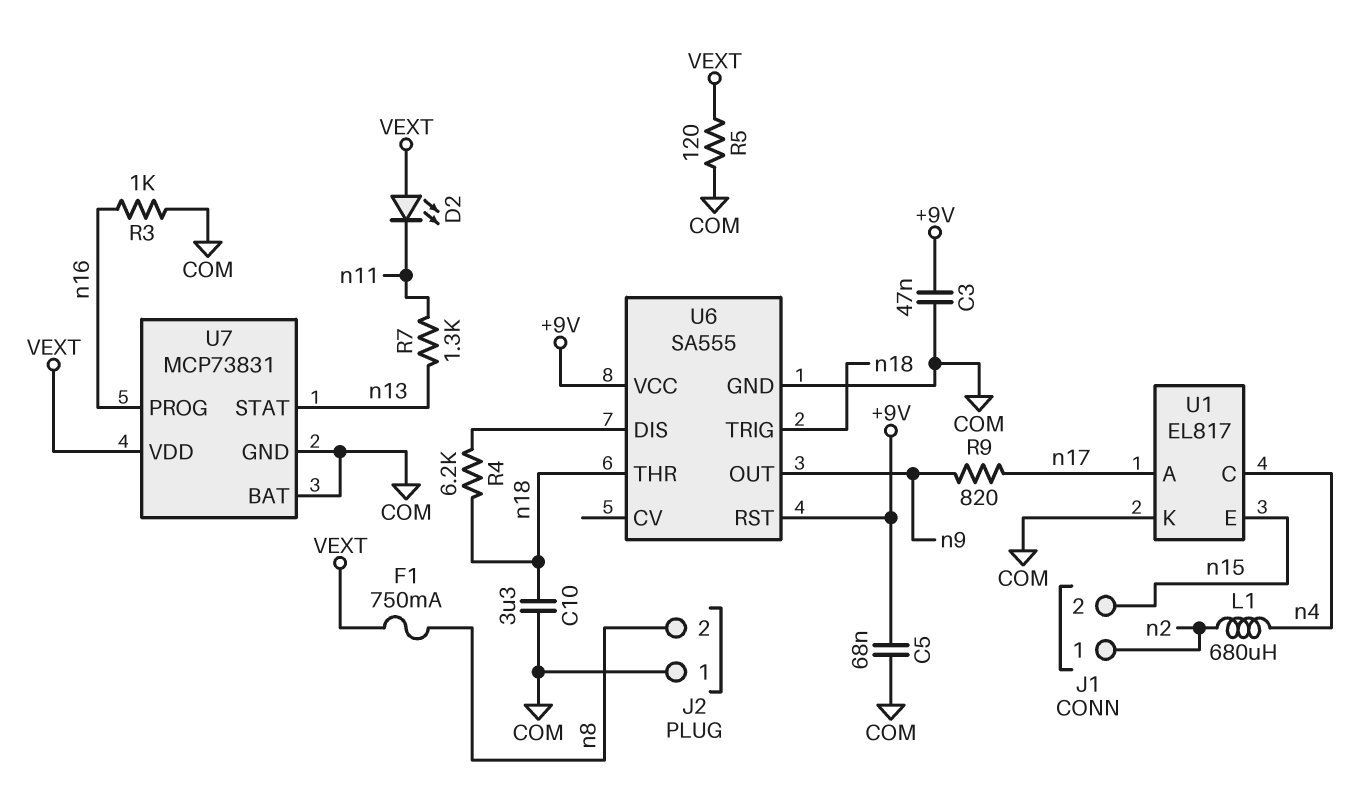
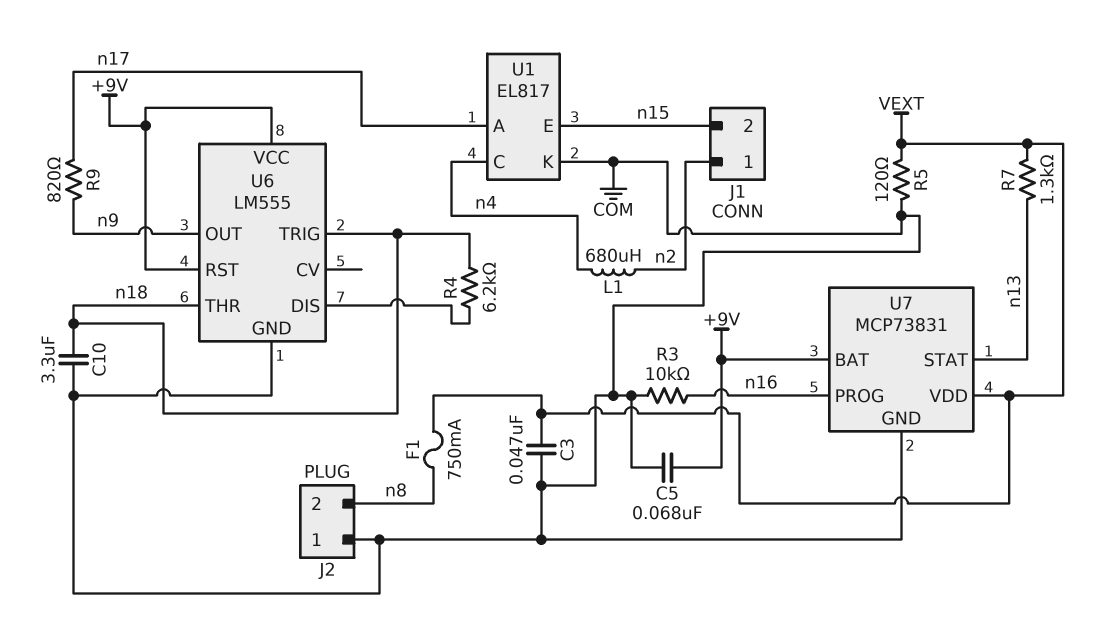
C3: 47nF (+9V, COM) -> 47nF (COM, VEXT)
D2: LED (A VEXT, K n11) -> none
R3: 1k (COM, n16) -> 10k (COM, n16)
R7: 1.3k (n11, n13) -> 1.3k (VEXT, n13)
U6: SA555 -> LM555
U7 pin BAT: COM -> +9V

